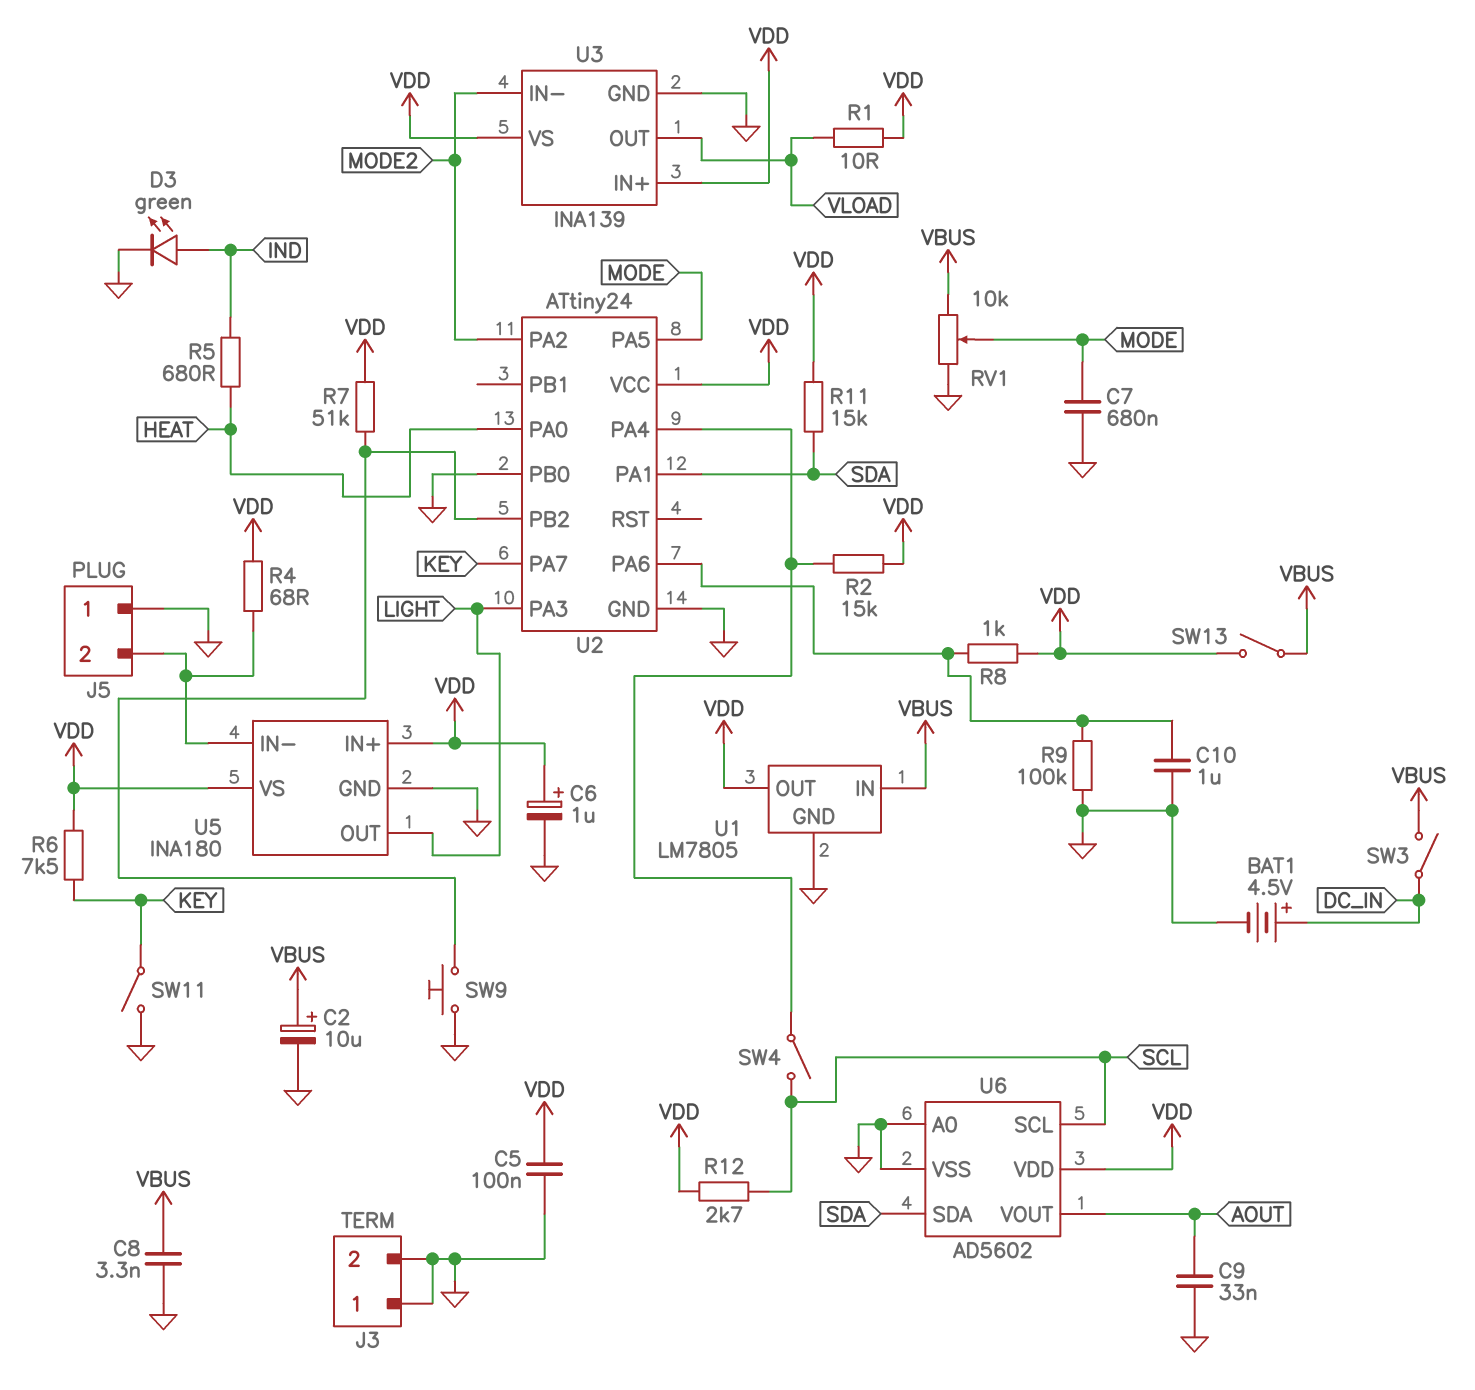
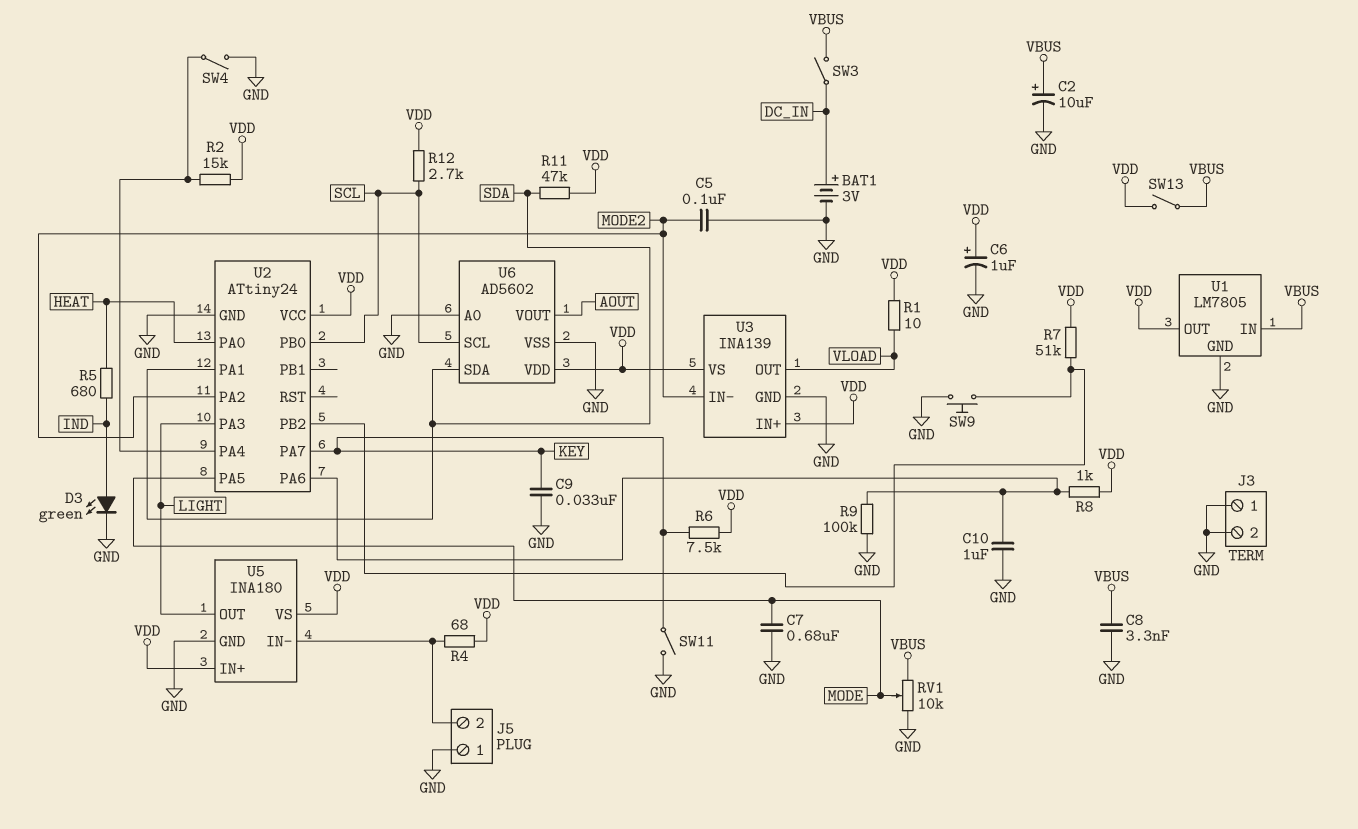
BAT1: 4.5V (plus DC_IN, minus GND) -> 3V (plus DC_IN, minus GND)
C5: 100nF (GND, VDD) -> 100nF (GND, MODE2)
C9: 33nF (AOUT, GND) -> 33nF (GND, KEY)
R11: 15k (SDA, VDD) -> 47k (SDA, VDD)
SW4: switch (SCL, U2/PA4) -> switch (GND, U2/PA4)
U2 pin PB0: GND -> SCL

